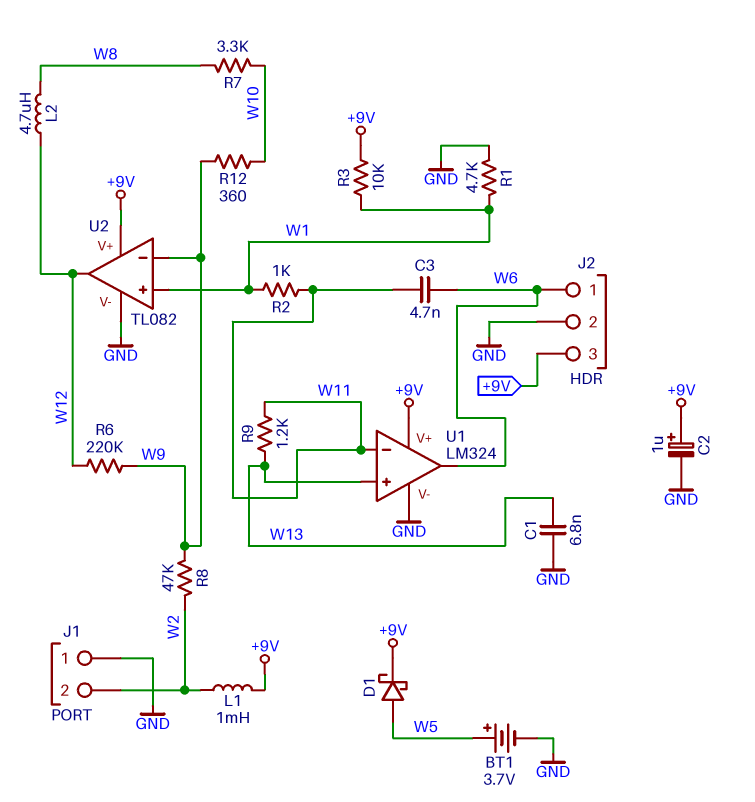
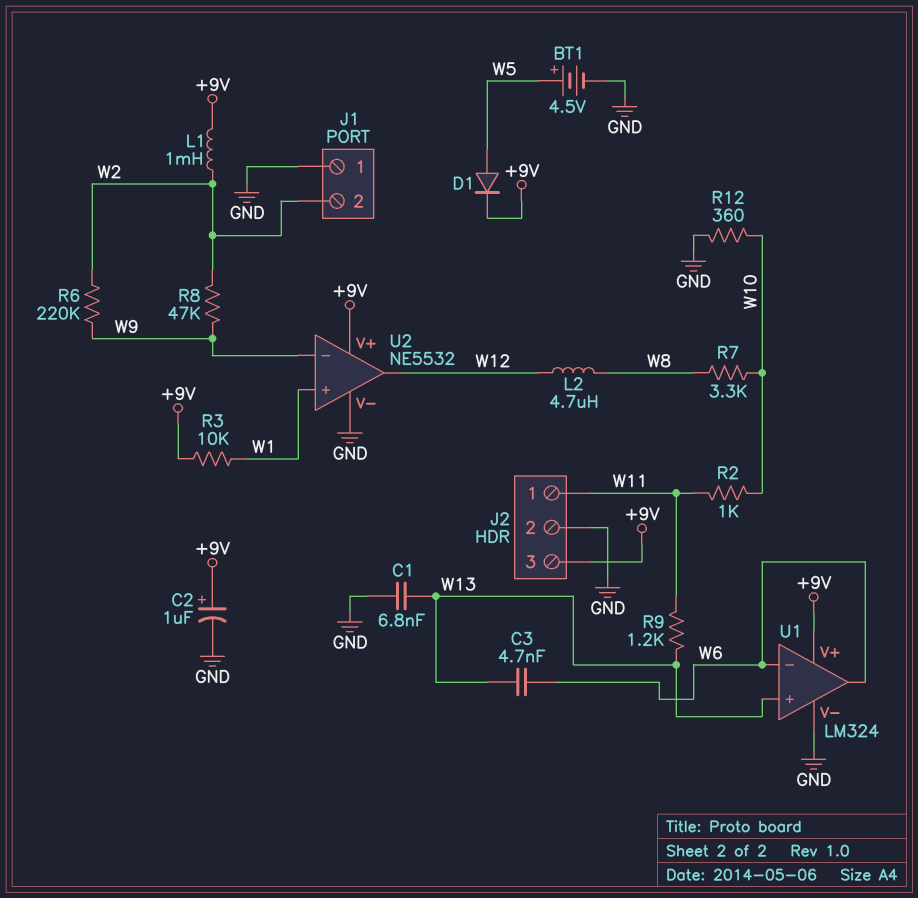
BT1: 3.7V (plus W5, minus GND) -> 4.5V (plus W5, minus GND)
C3: 4.7nF (W6, W11) -> 4.7nF (W6, W13)
D1: schottky (A W5, K +9V) -> diode (A W5, K +9V)
J2 pin 1: W6 -> W11
R1: 4.7k (GND, W1) -> none
R2: 1k (W1, W11) -> 1k (W10, W11)
R6: 220k (W9, W12) -> 220k (W2, W9)
R12: 360 (W9, W10) -> 360 (GND, W10)
U1 pin in-: W11 -> W6
U2: TL082 -> NE5532

